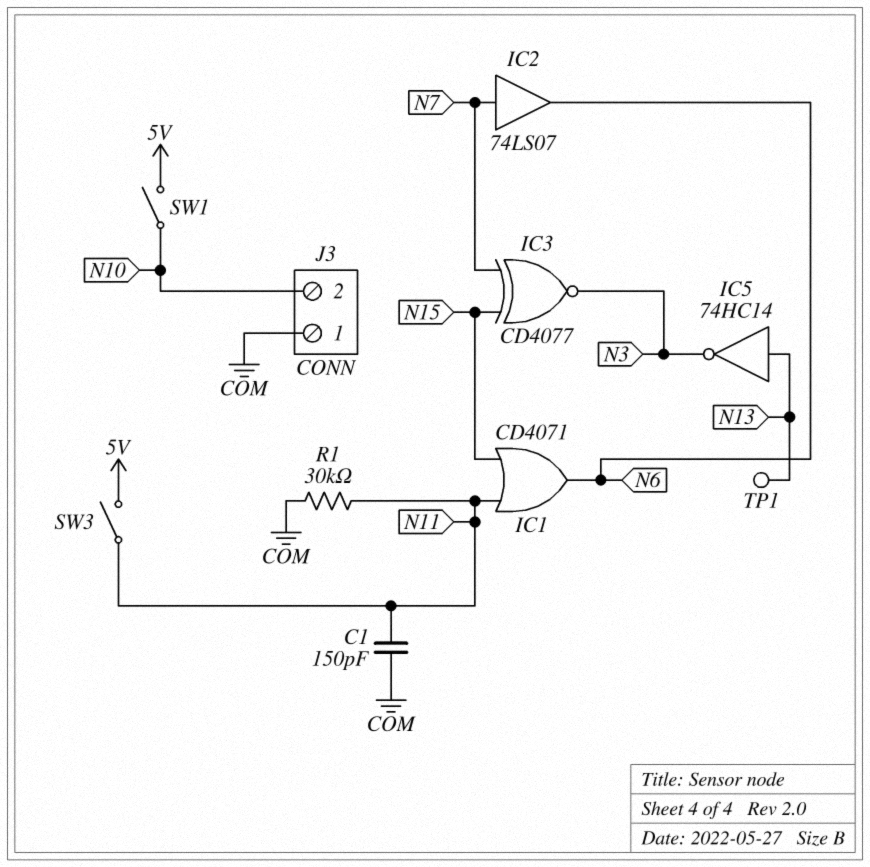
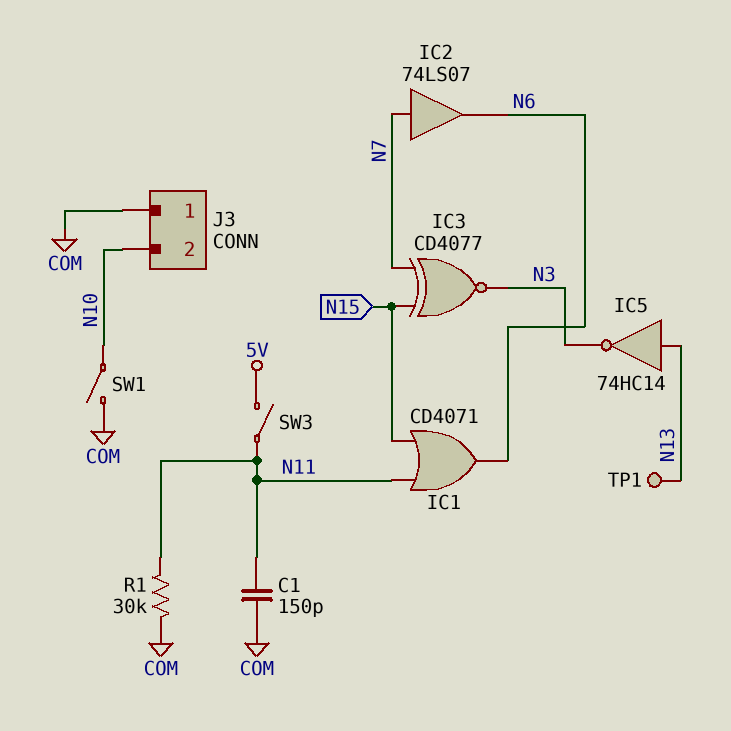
SW1: switch (5V, N10) -> switch (COM, N10)

